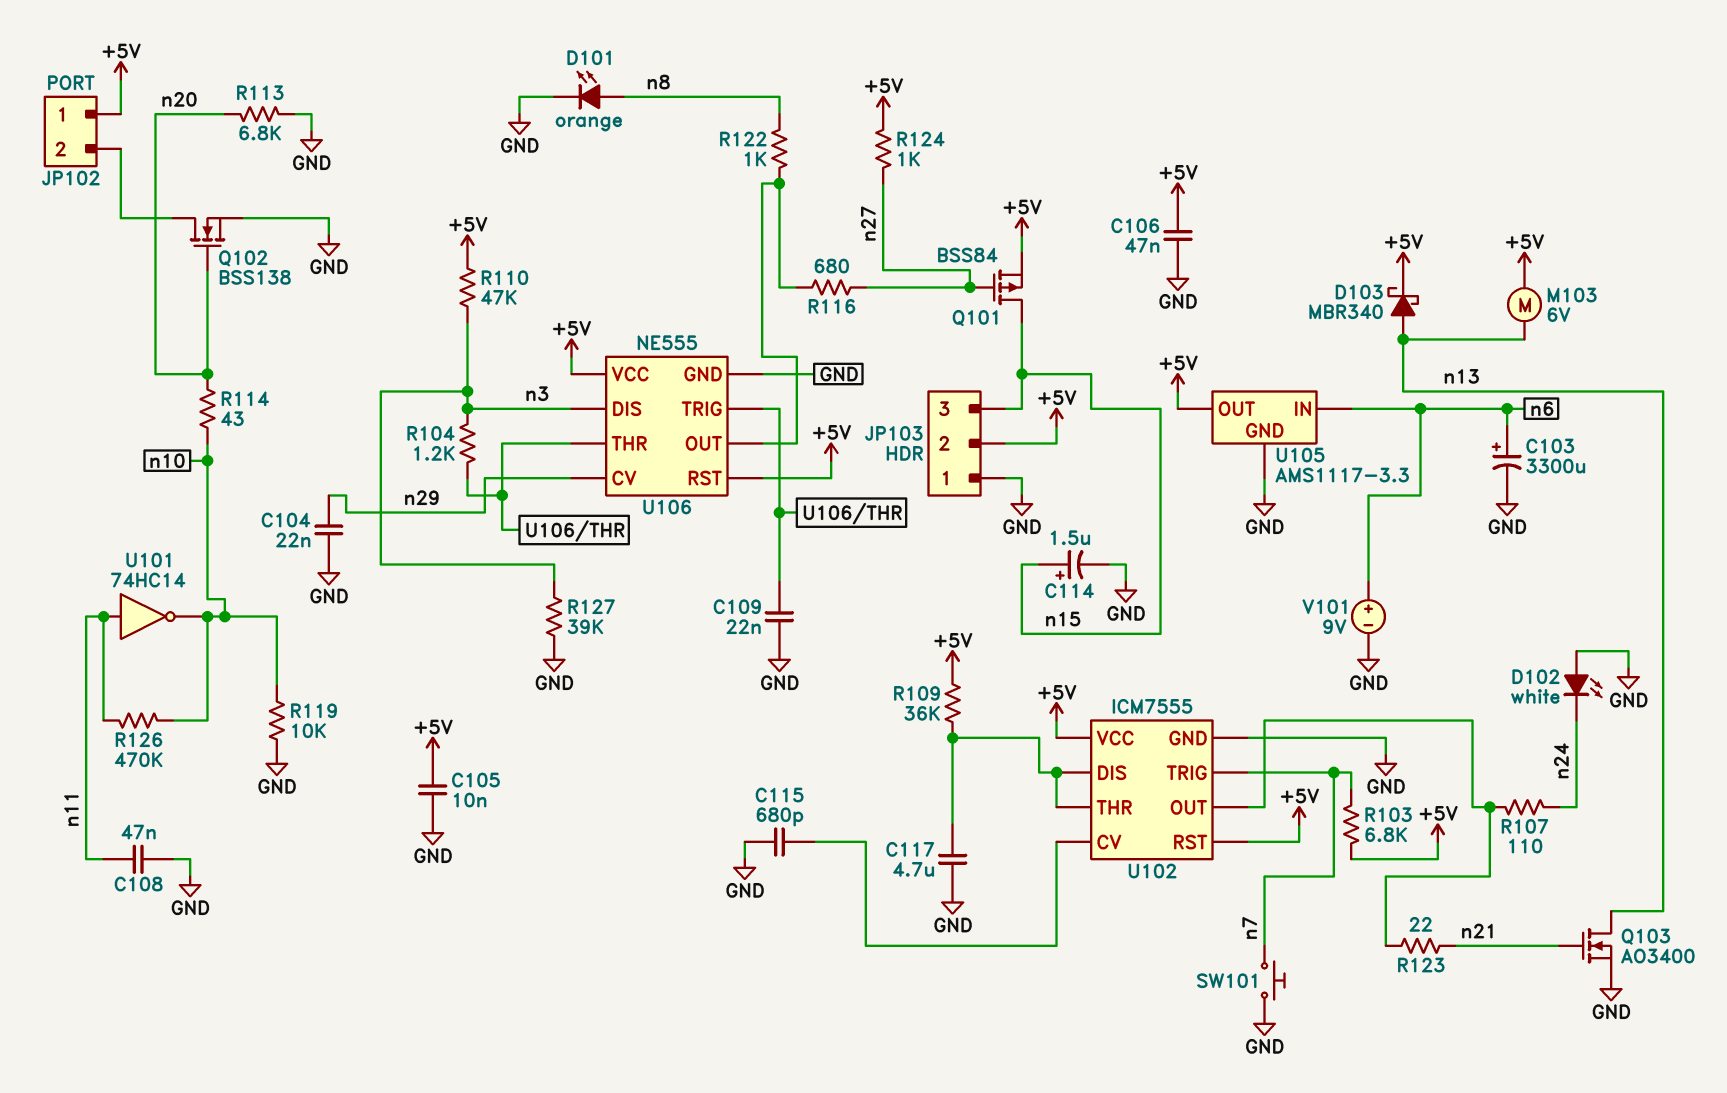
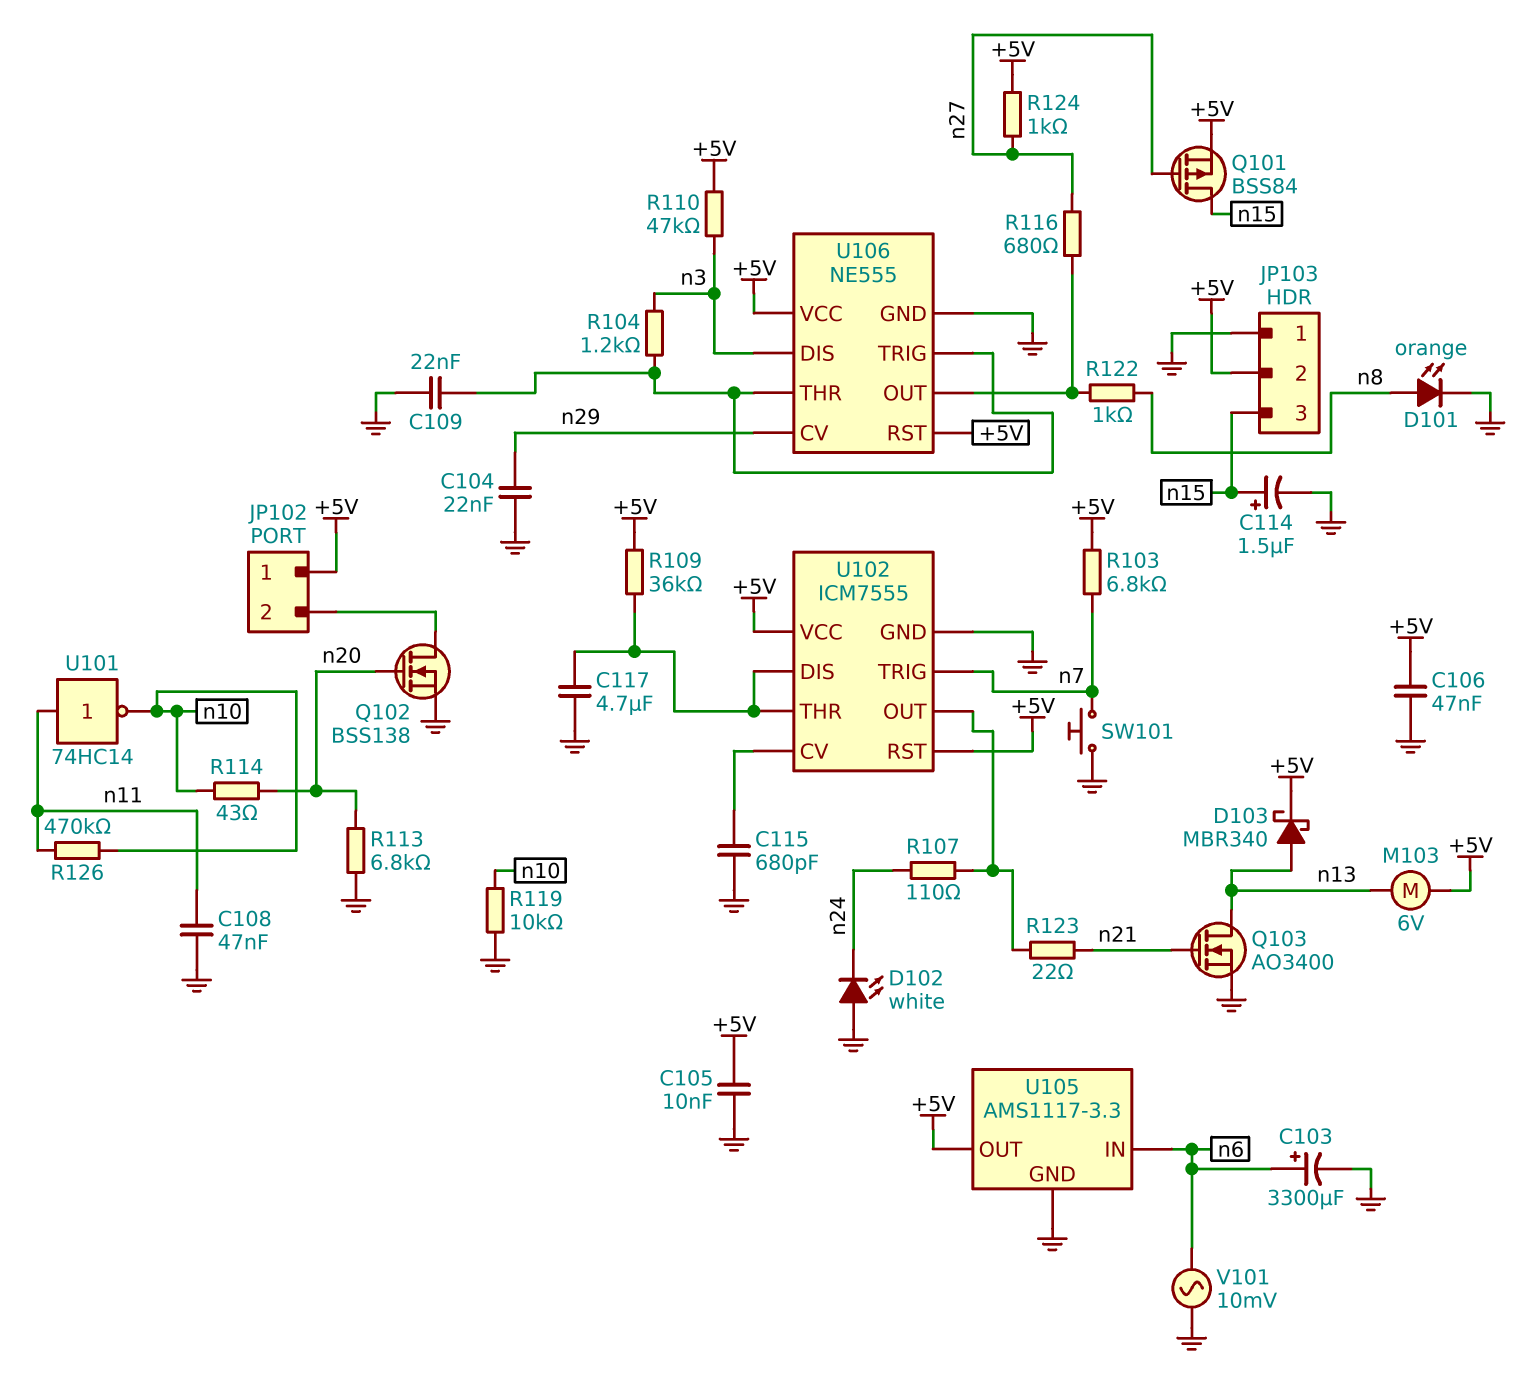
R127: 39k (GND, n3) -> none
V101: 9V (plus n6, minus GND) -> AC 10mV (GND, n6)

